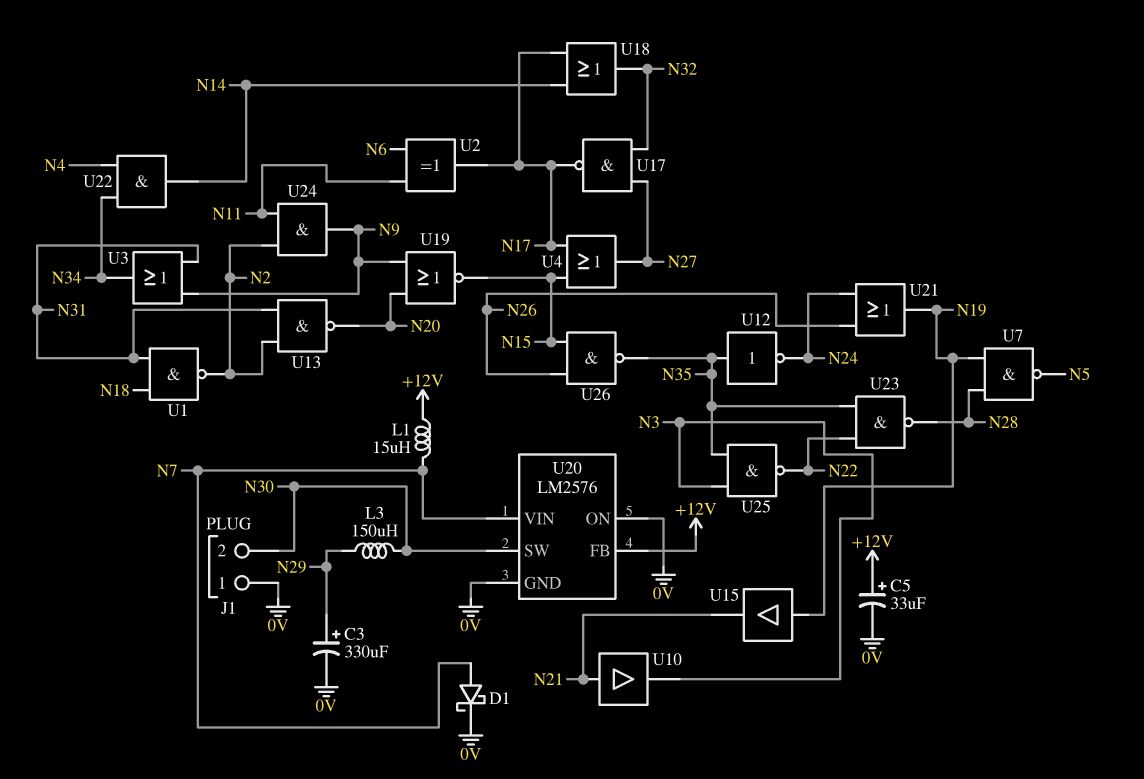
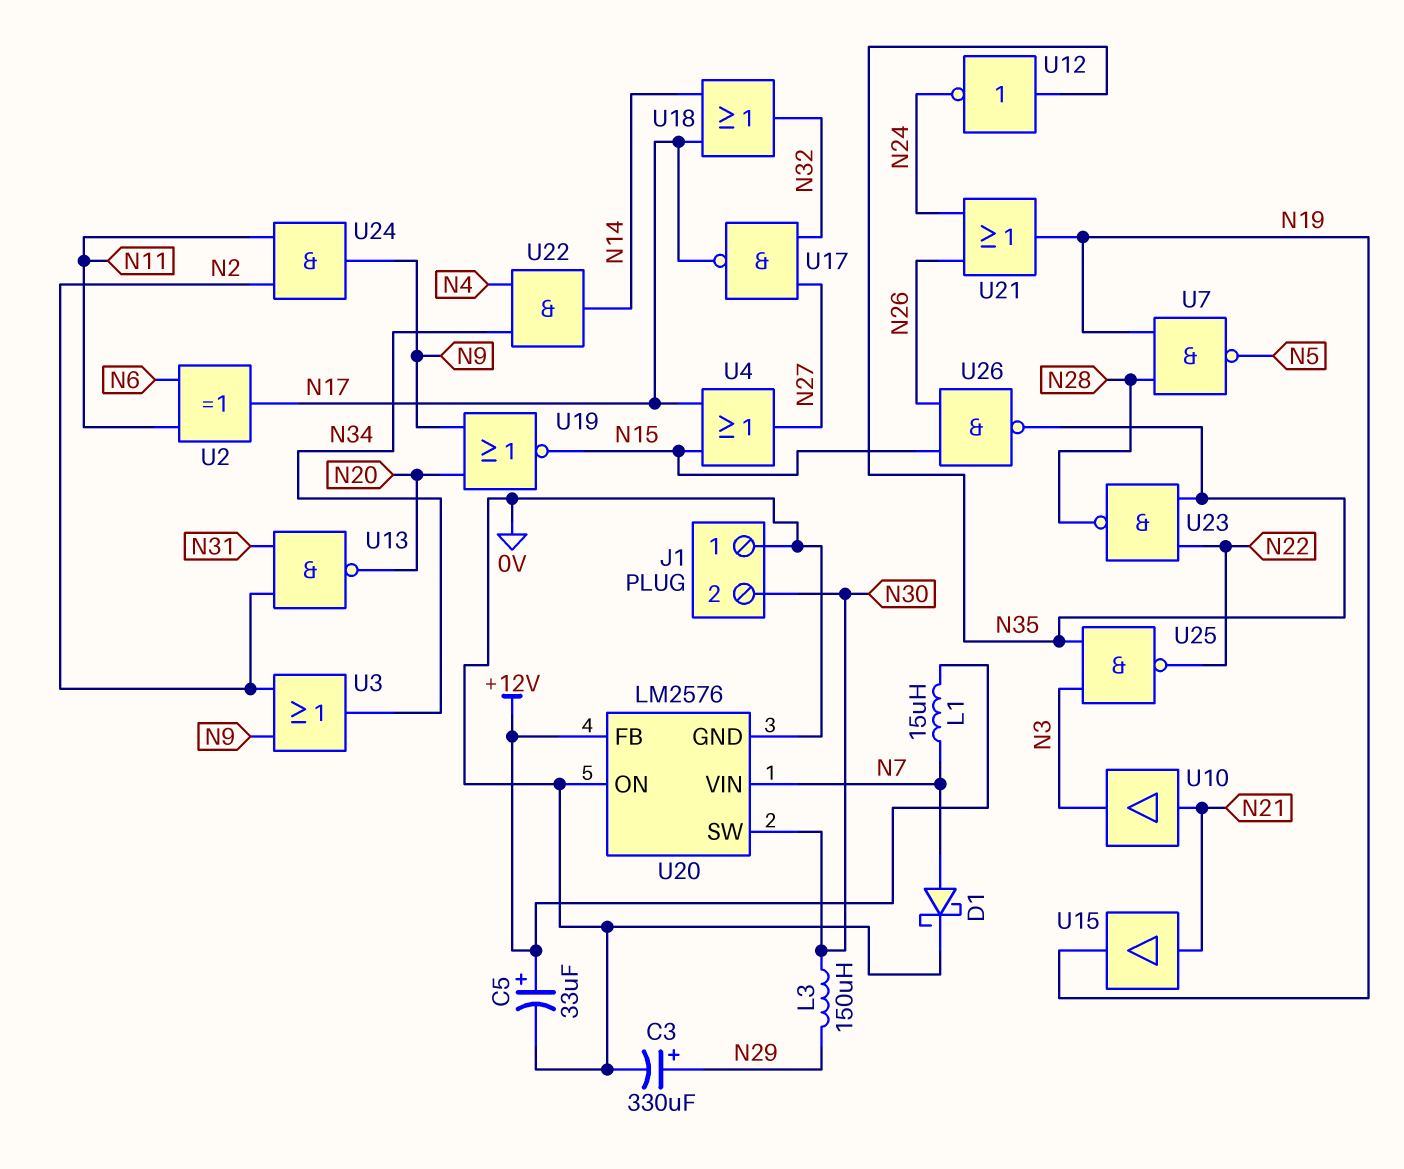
U1: NAND (in N18, in N31, out N2) -> none
U3: OR (in N9, in N31, out N34) -> OR (in N2, in N9, out N34)
U15: buffer (in N19, out N21) -> buffer (in N21, out N19)

